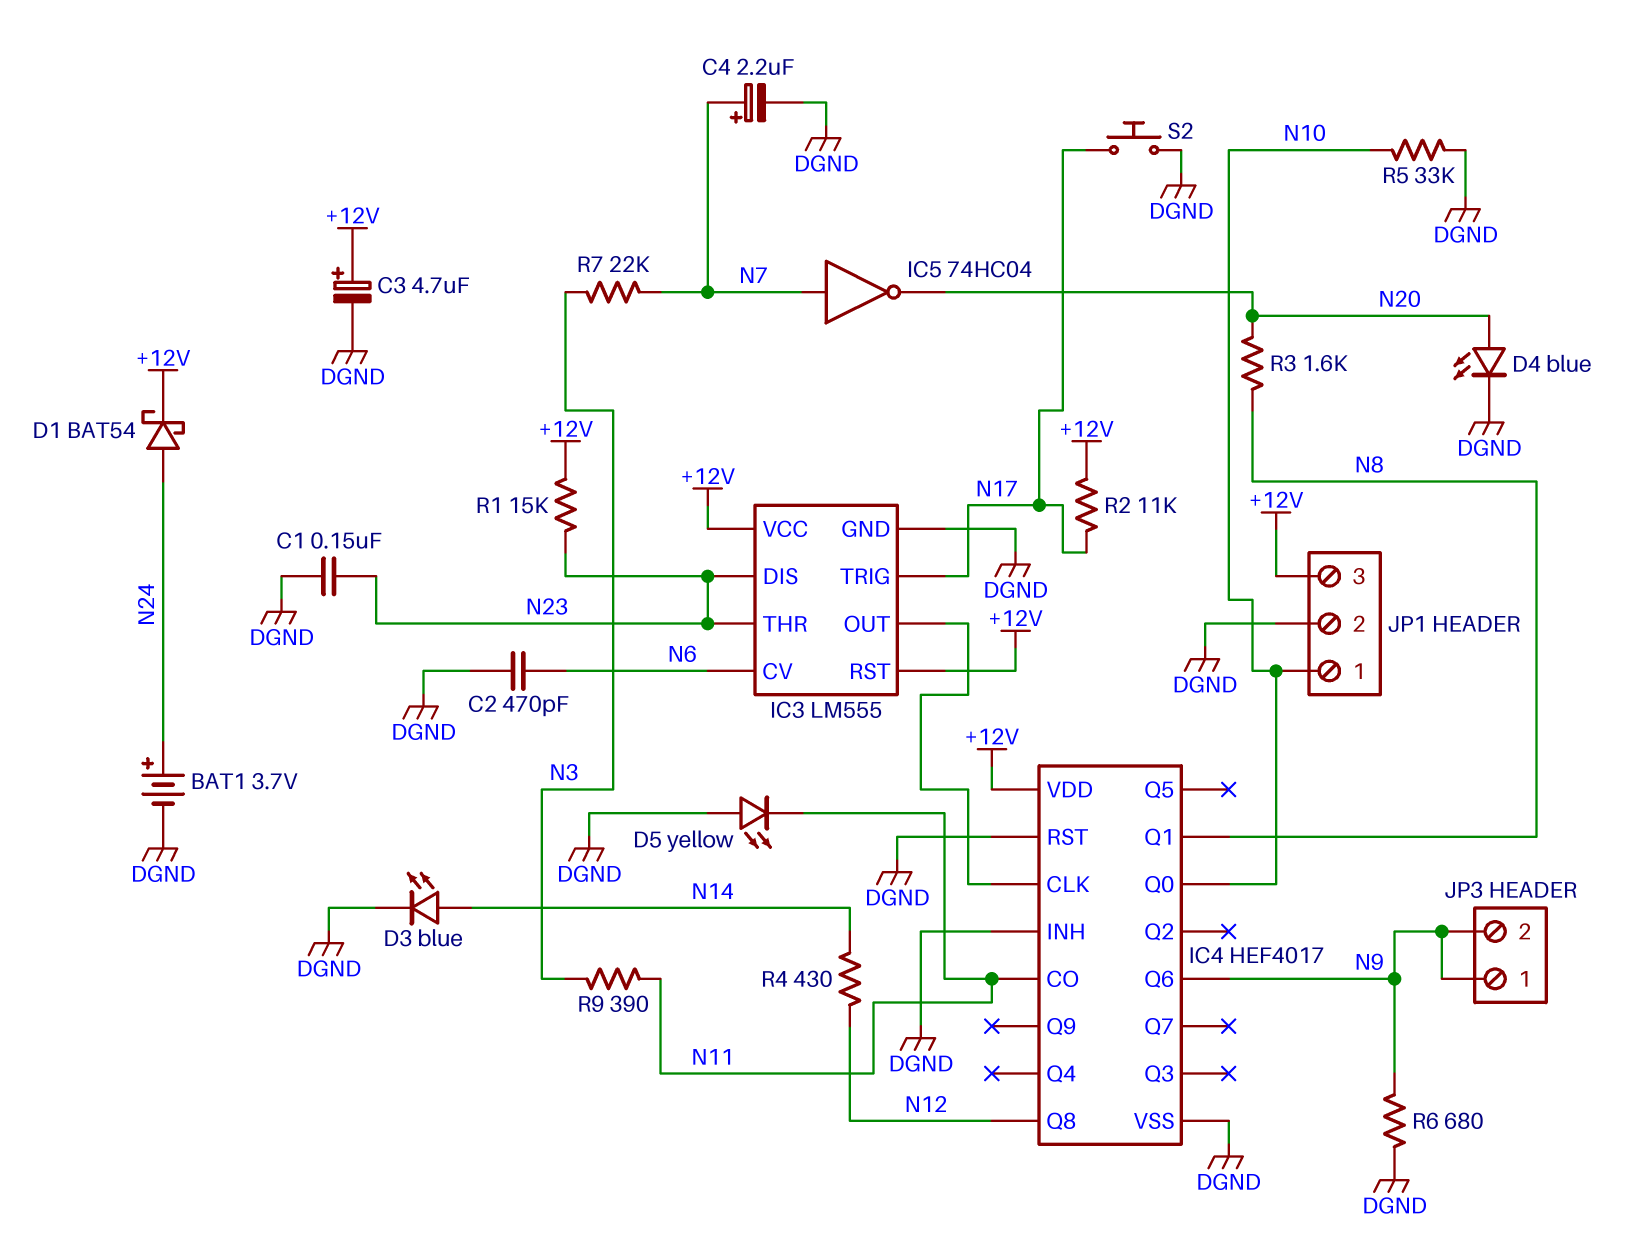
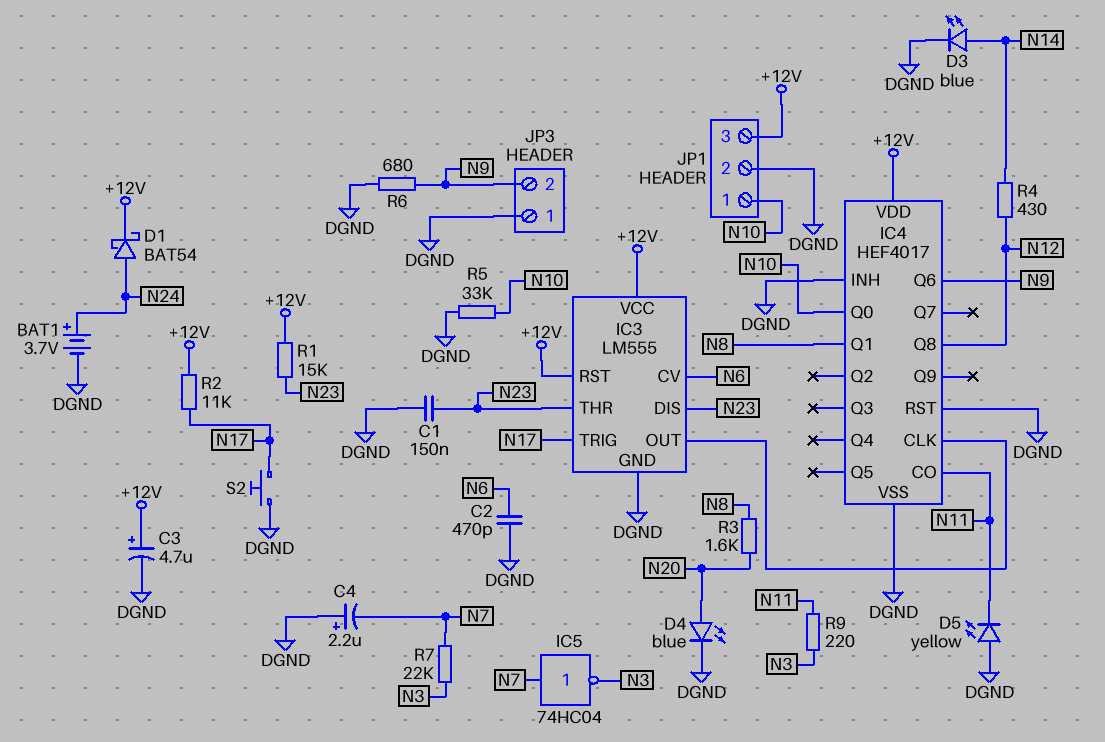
C4: 2.2uF (plus N7, minus DGND) -> 2.2uF (plus DGND, minus N7)
IC5: NOT 74HC04 (in N7, out N20) -> NOT 74HC04 (in N7, out N3)
JP3 pin 1: N9 -> DGND
R9: 390 (N3, N11) -> 220 (N3, N11)

